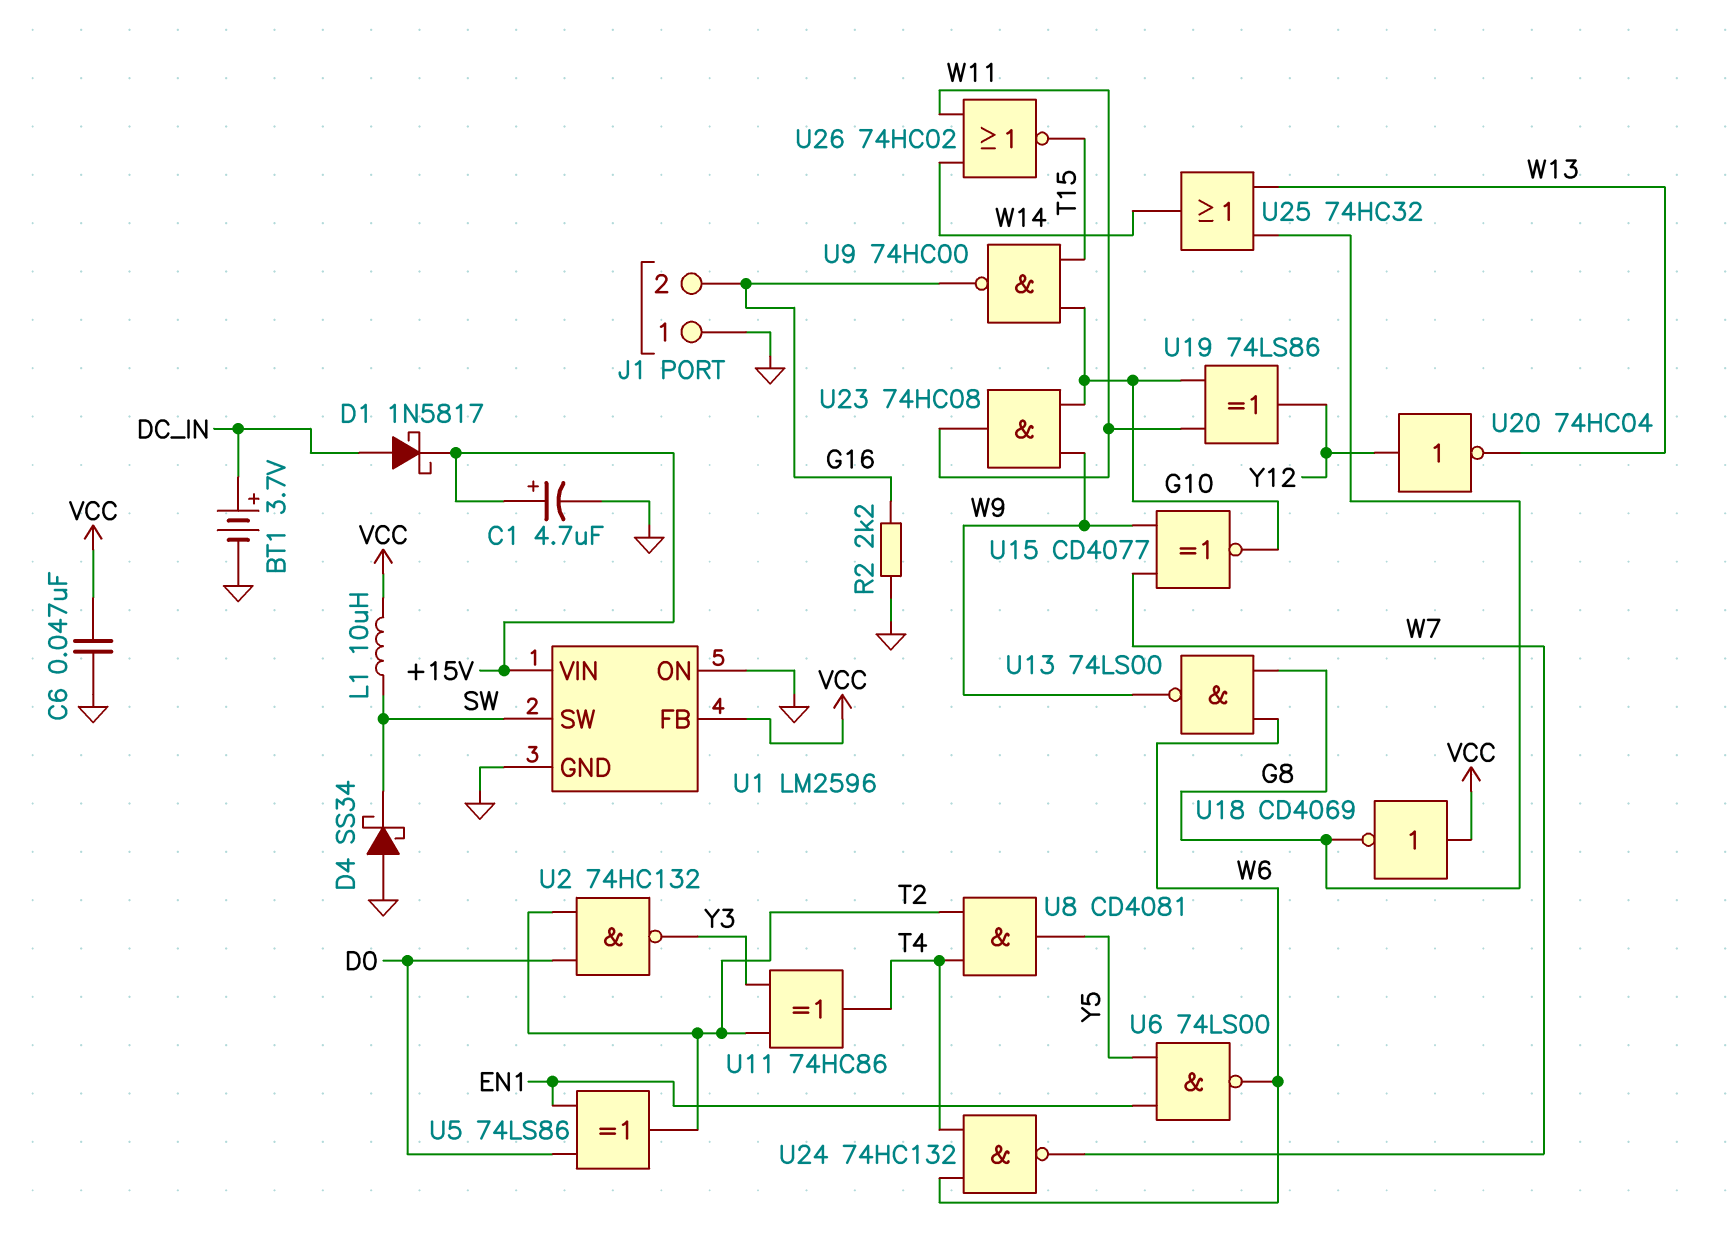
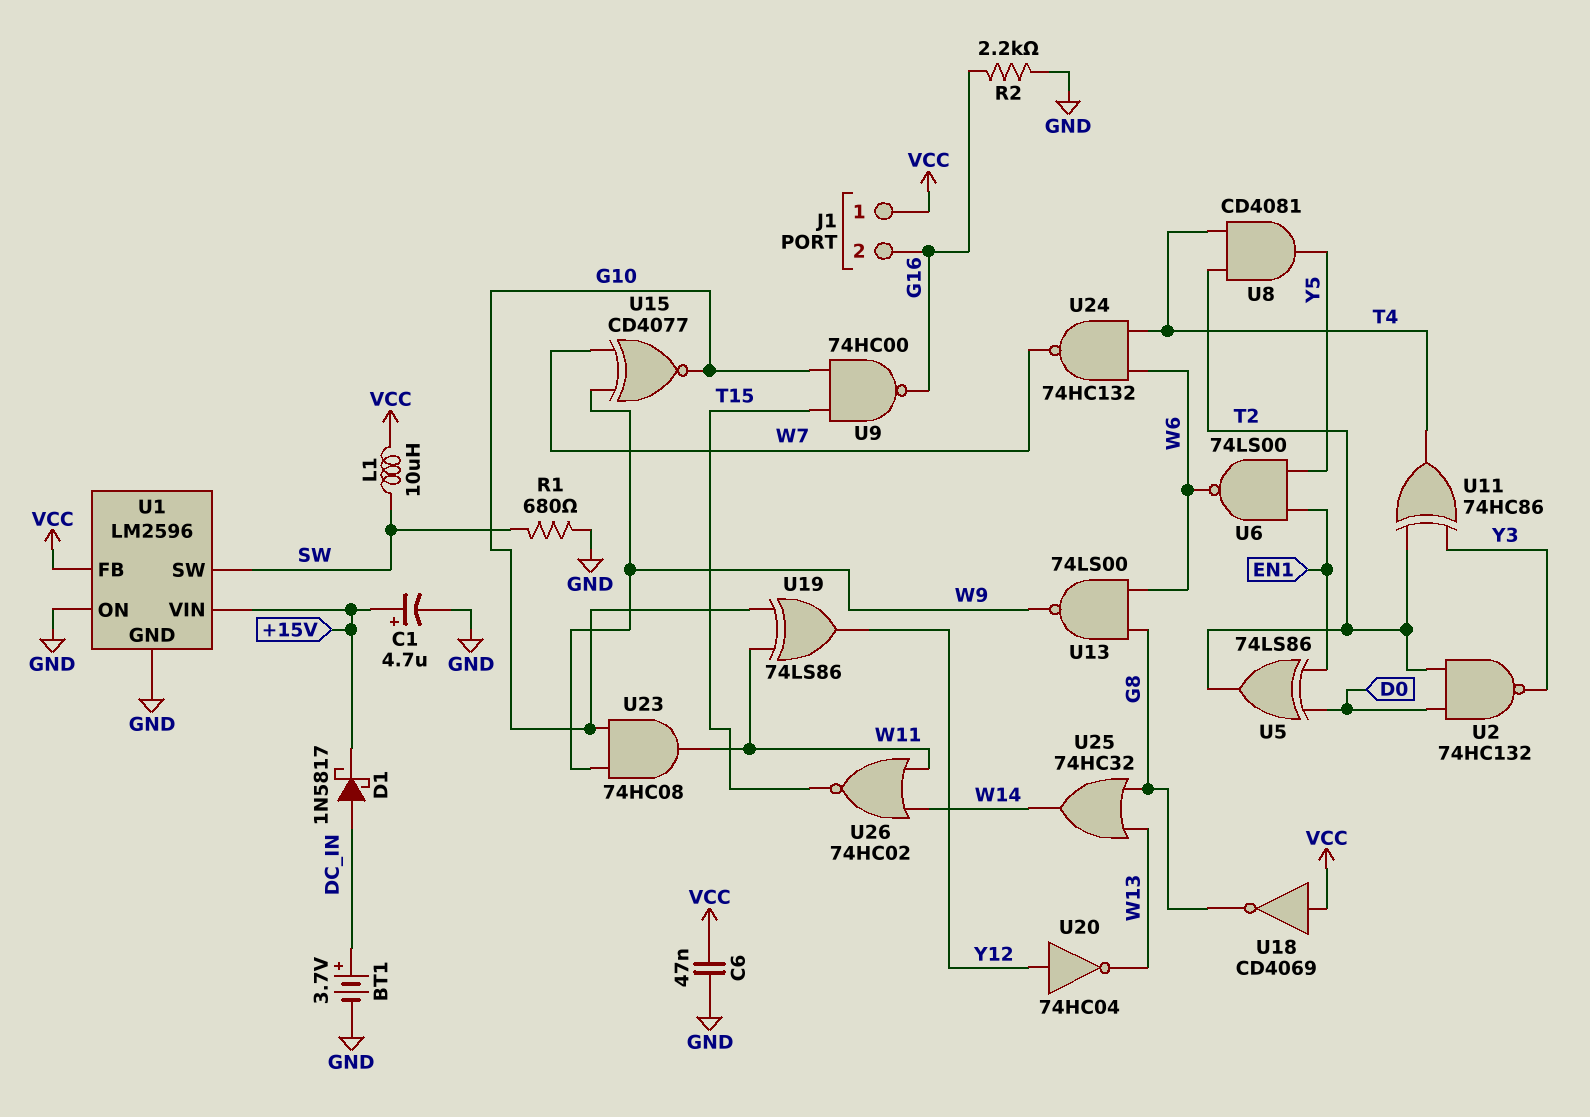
D4: schottky SS34 (A GND, K SW) -> none
J1 pin 1: GND -> VCC
R1: none -> 680 (GND, SW)

